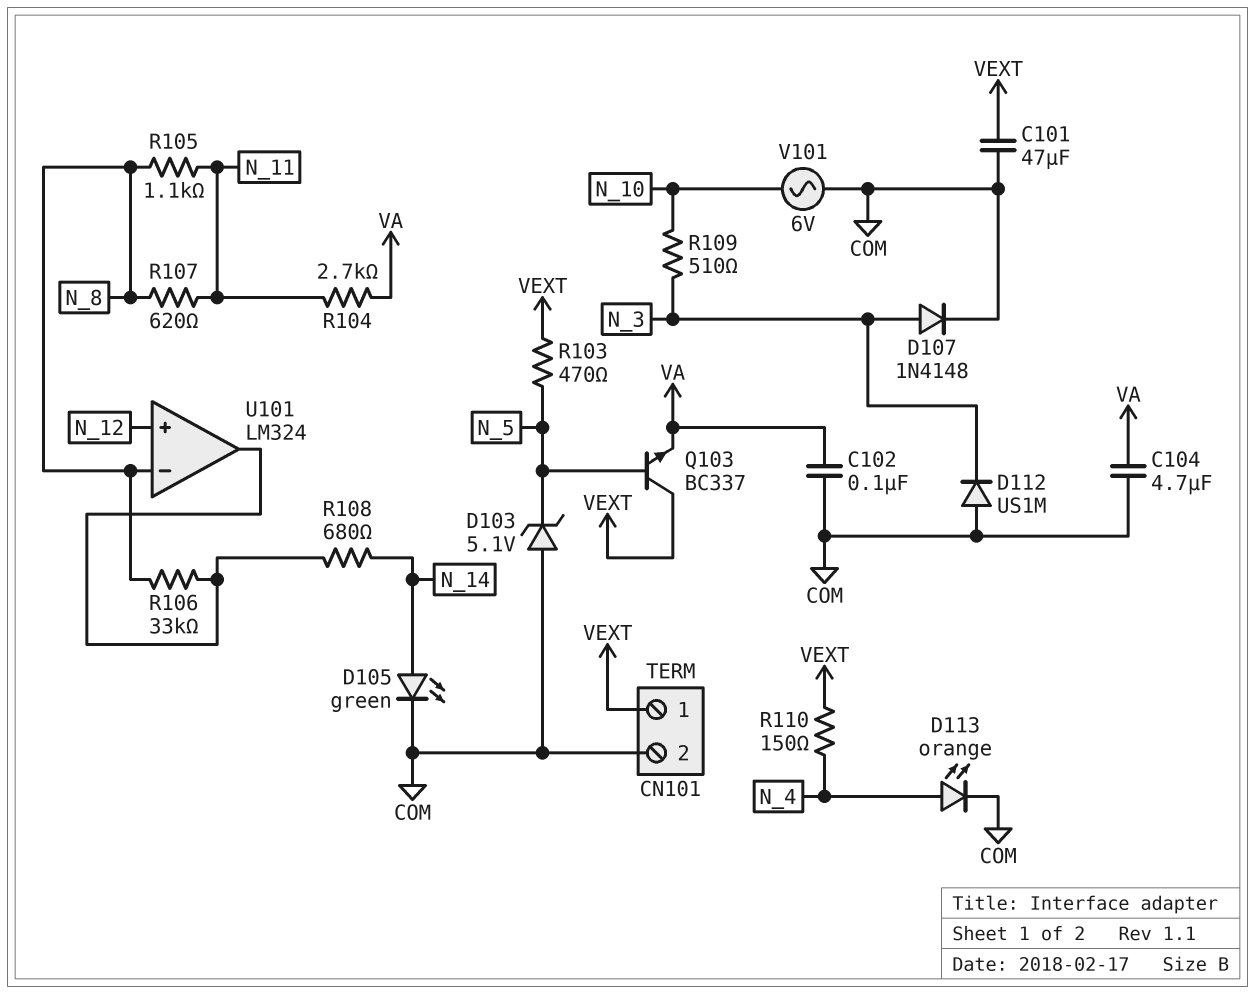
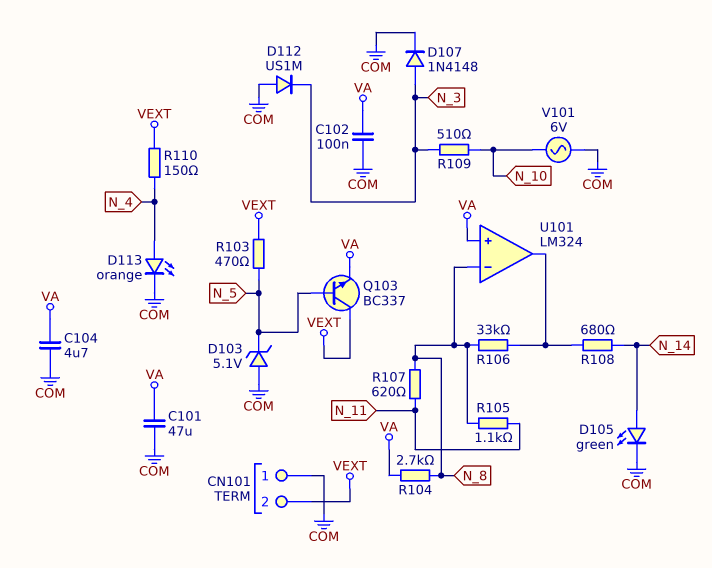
C101: 47uF (COM, VEXT) -> 47uF (COM, VA)
CN101 pin 1: VEXT -> COM
CN101 pin 2: COM -> VEXT
R104: 2.7k (N_11, VA) -> 2.7k (N_8, VA)
U101 pin in+: N_12 -> VA

